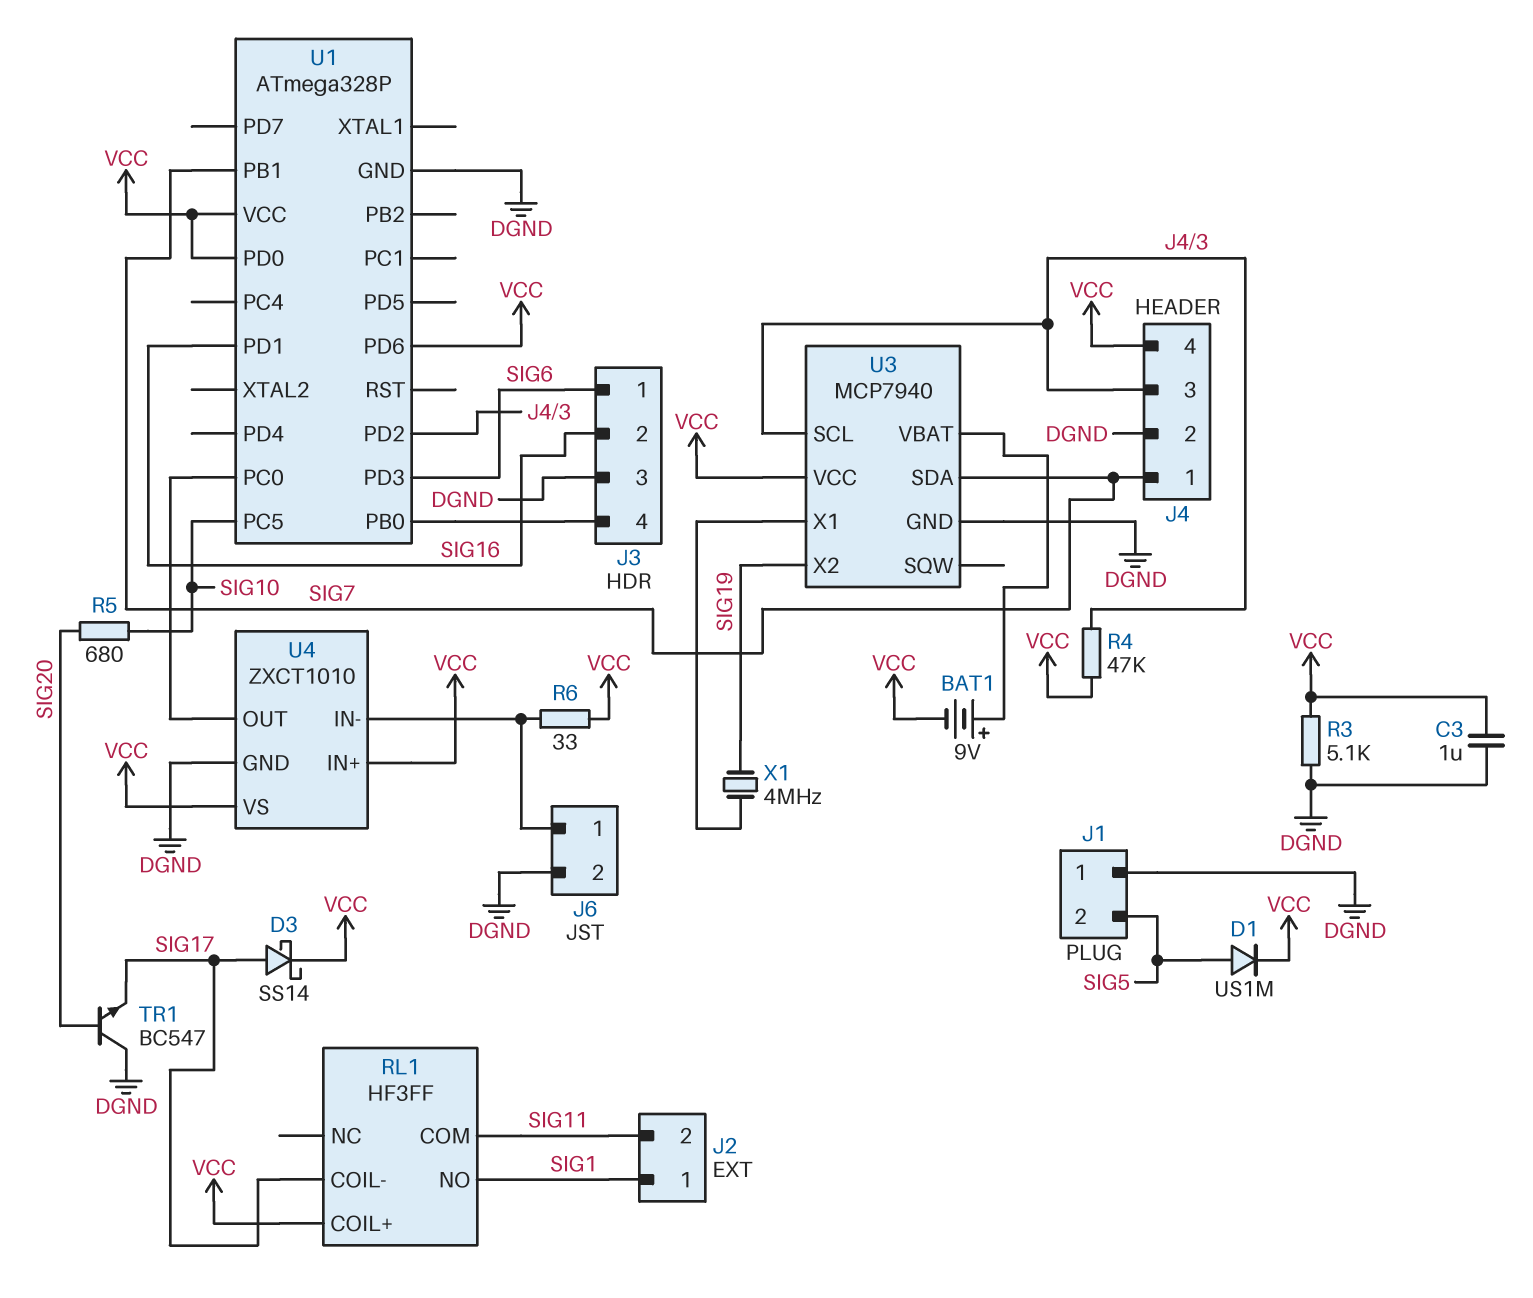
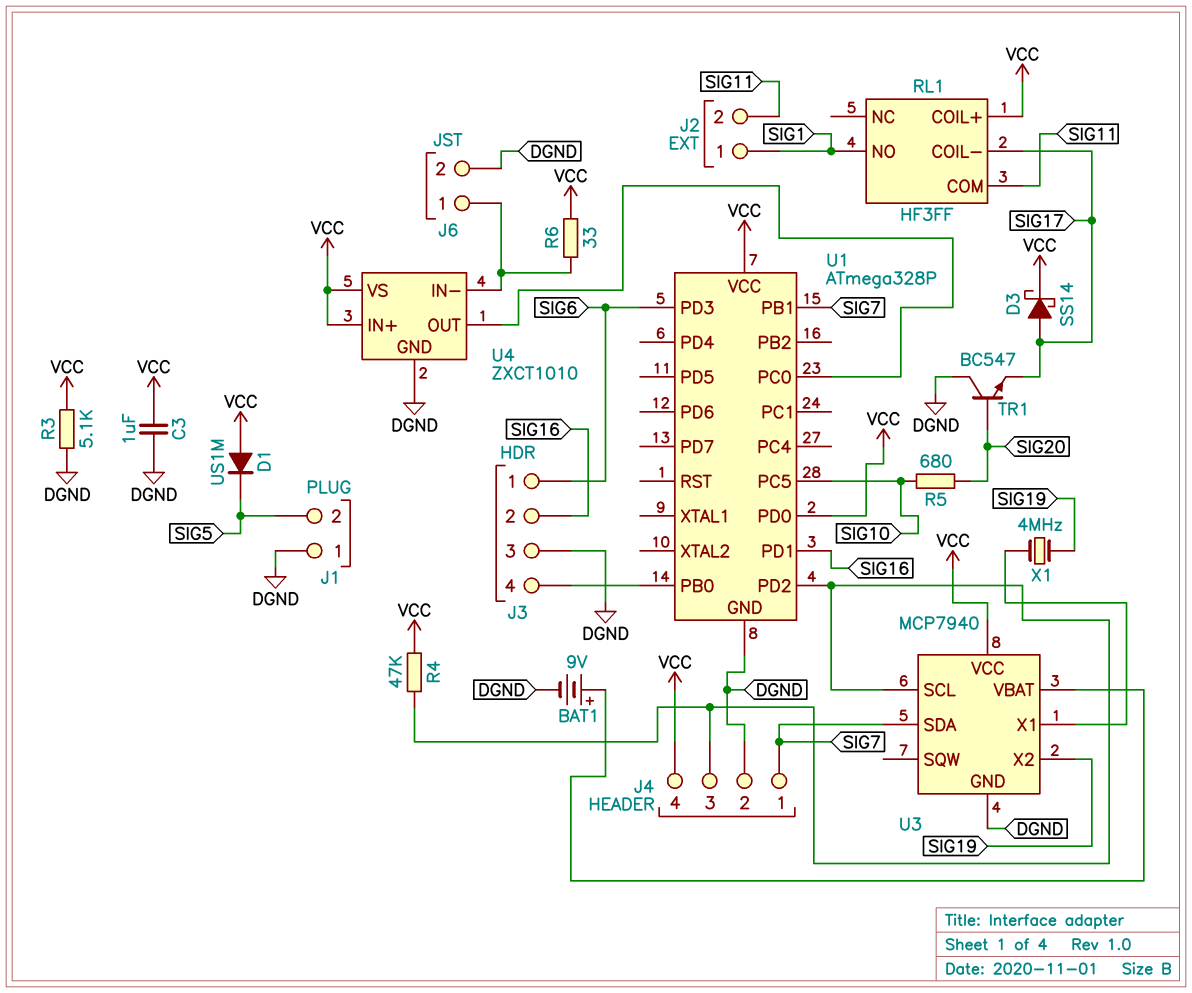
BAT1: 9V (plus U3/VBAT, minus VCC) -> 9V (plus U3/VBAT, minus DGND)
D1: diode US1M (A SIG5, K VCC) -> diode US1M (A VCC, K SIG5)
U1 pin PD6: VCC -> none

